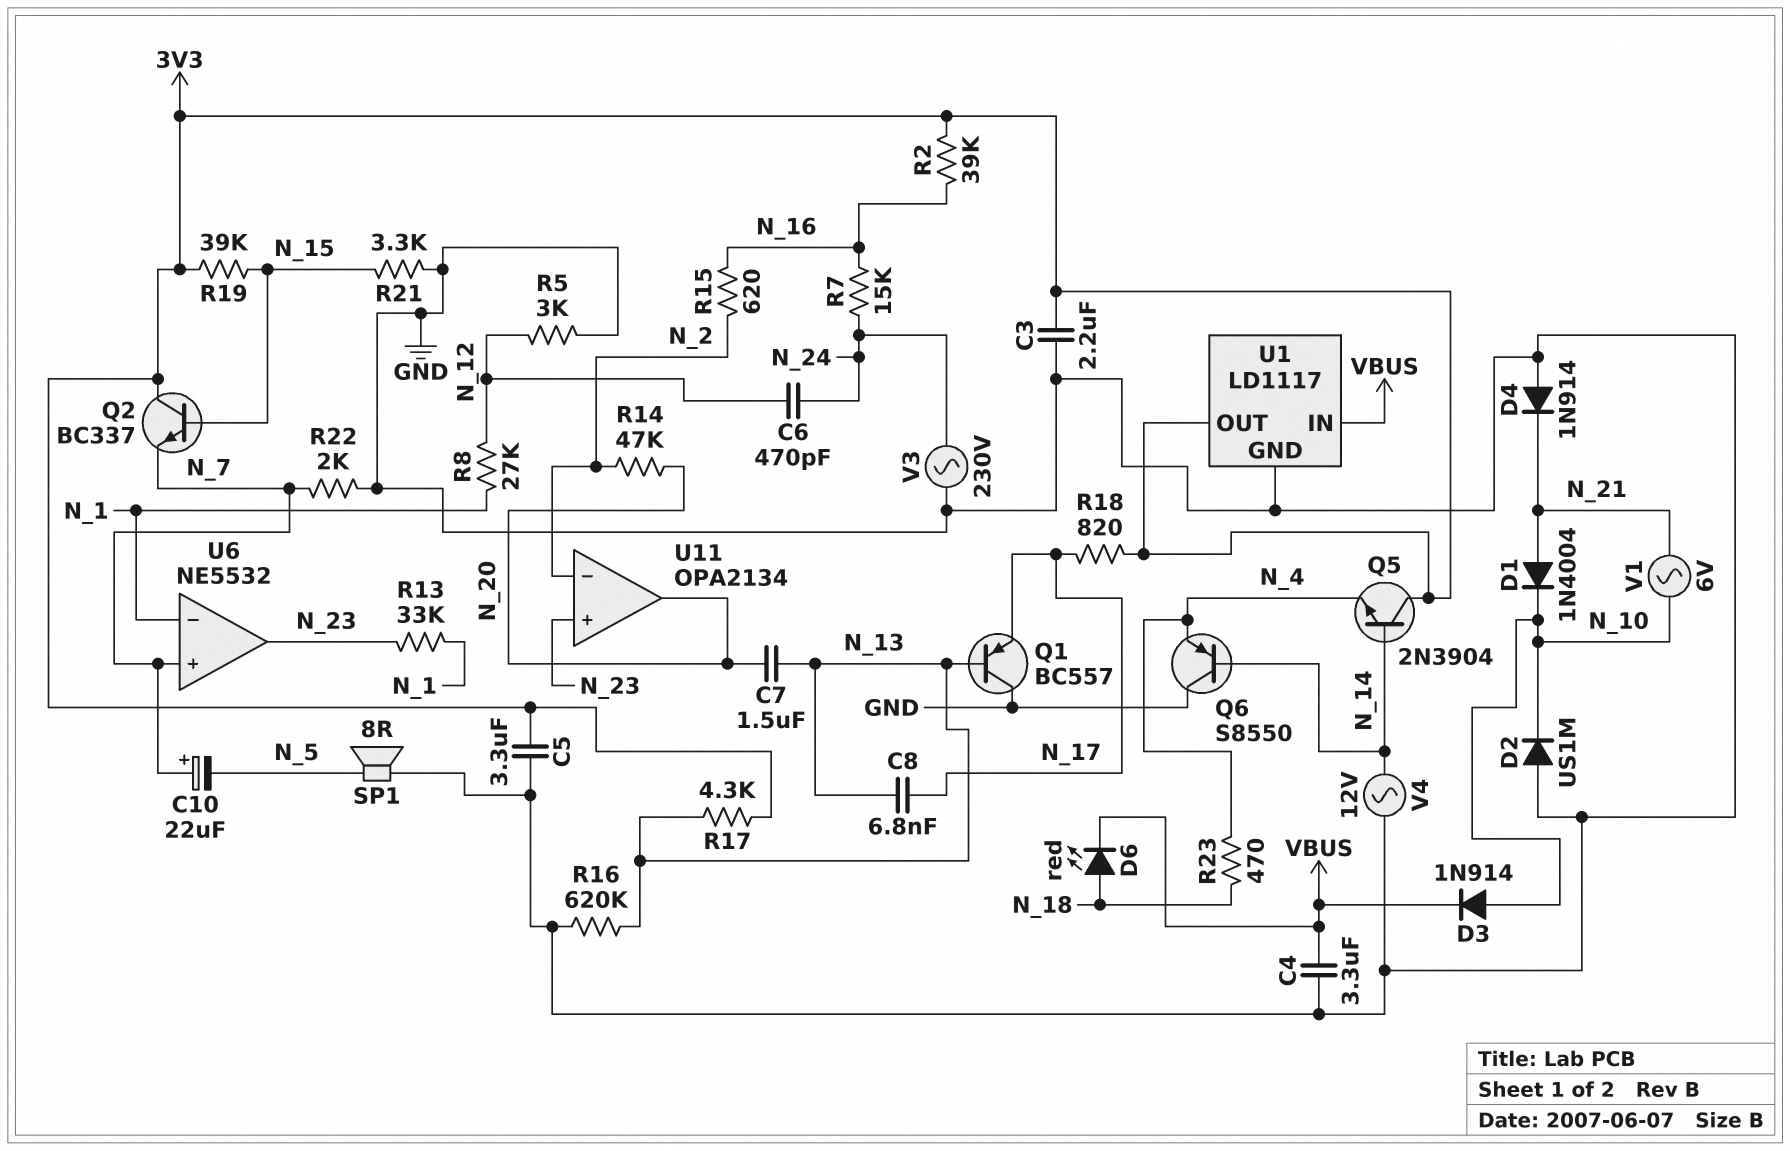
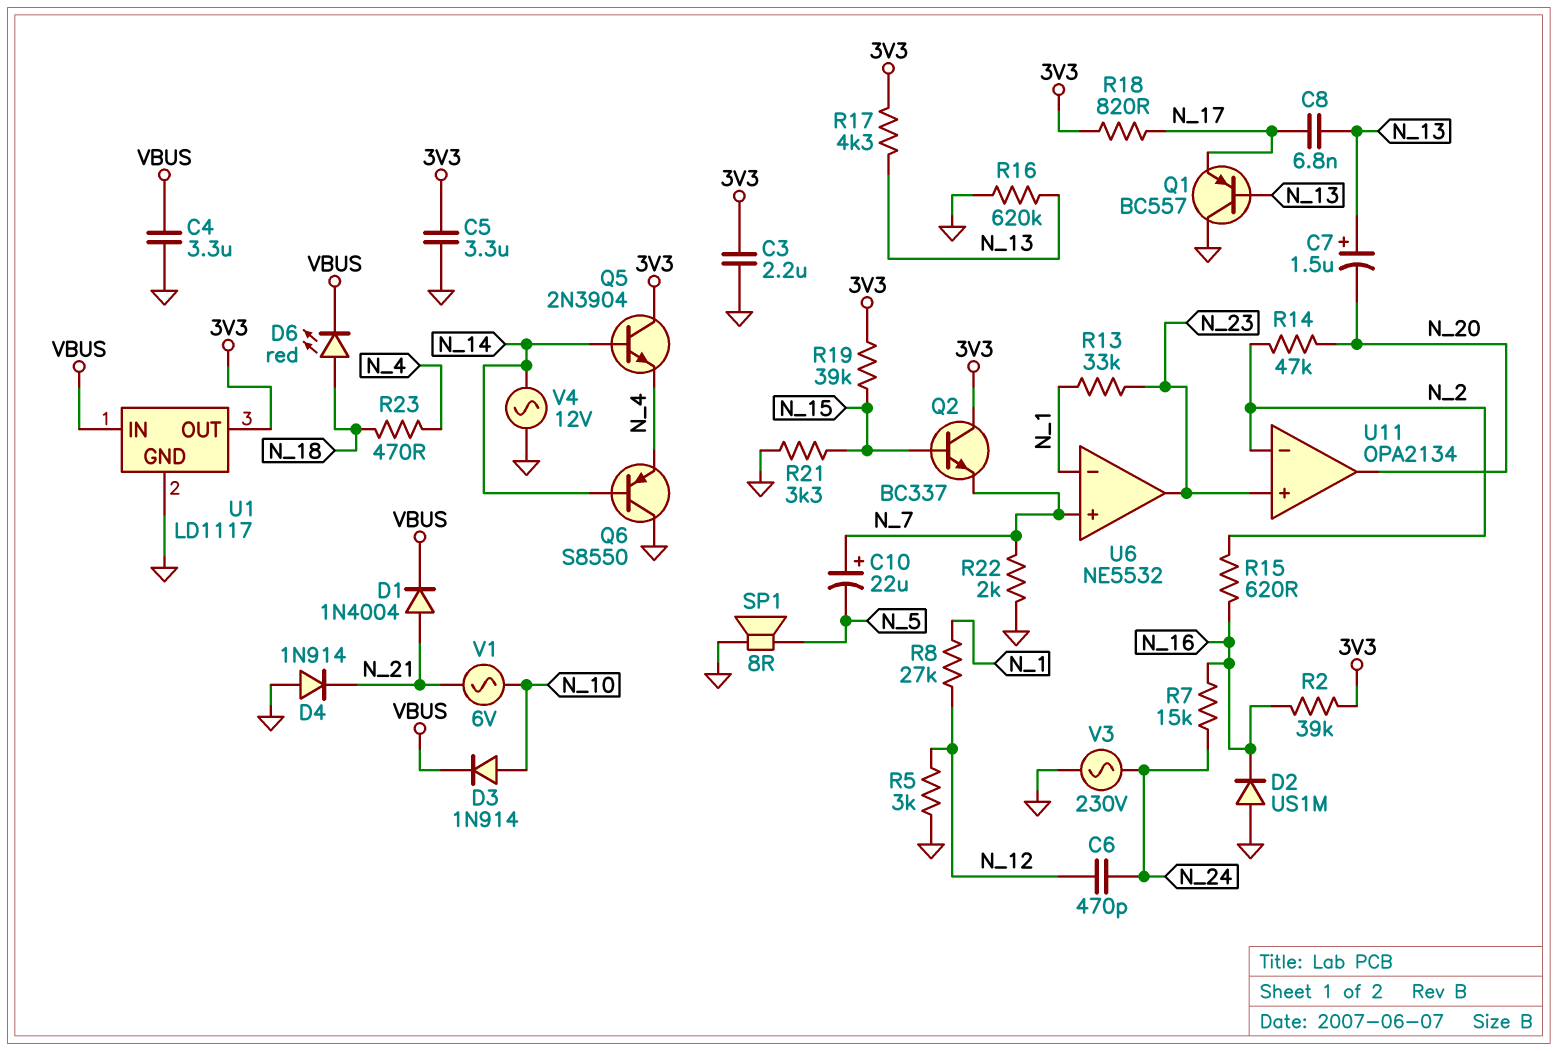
C7: 1.5uF (N_13, N_20) -> 1.5uF (plus N_13, minus N_20)
D1: diode 1N4004 (A N_21, K N_10) -> diode 1N4004 (A N_21, K VBUS)
D2: diode US1M (A GND, K N_10) -> diode US1M (A GND, K N_16)

